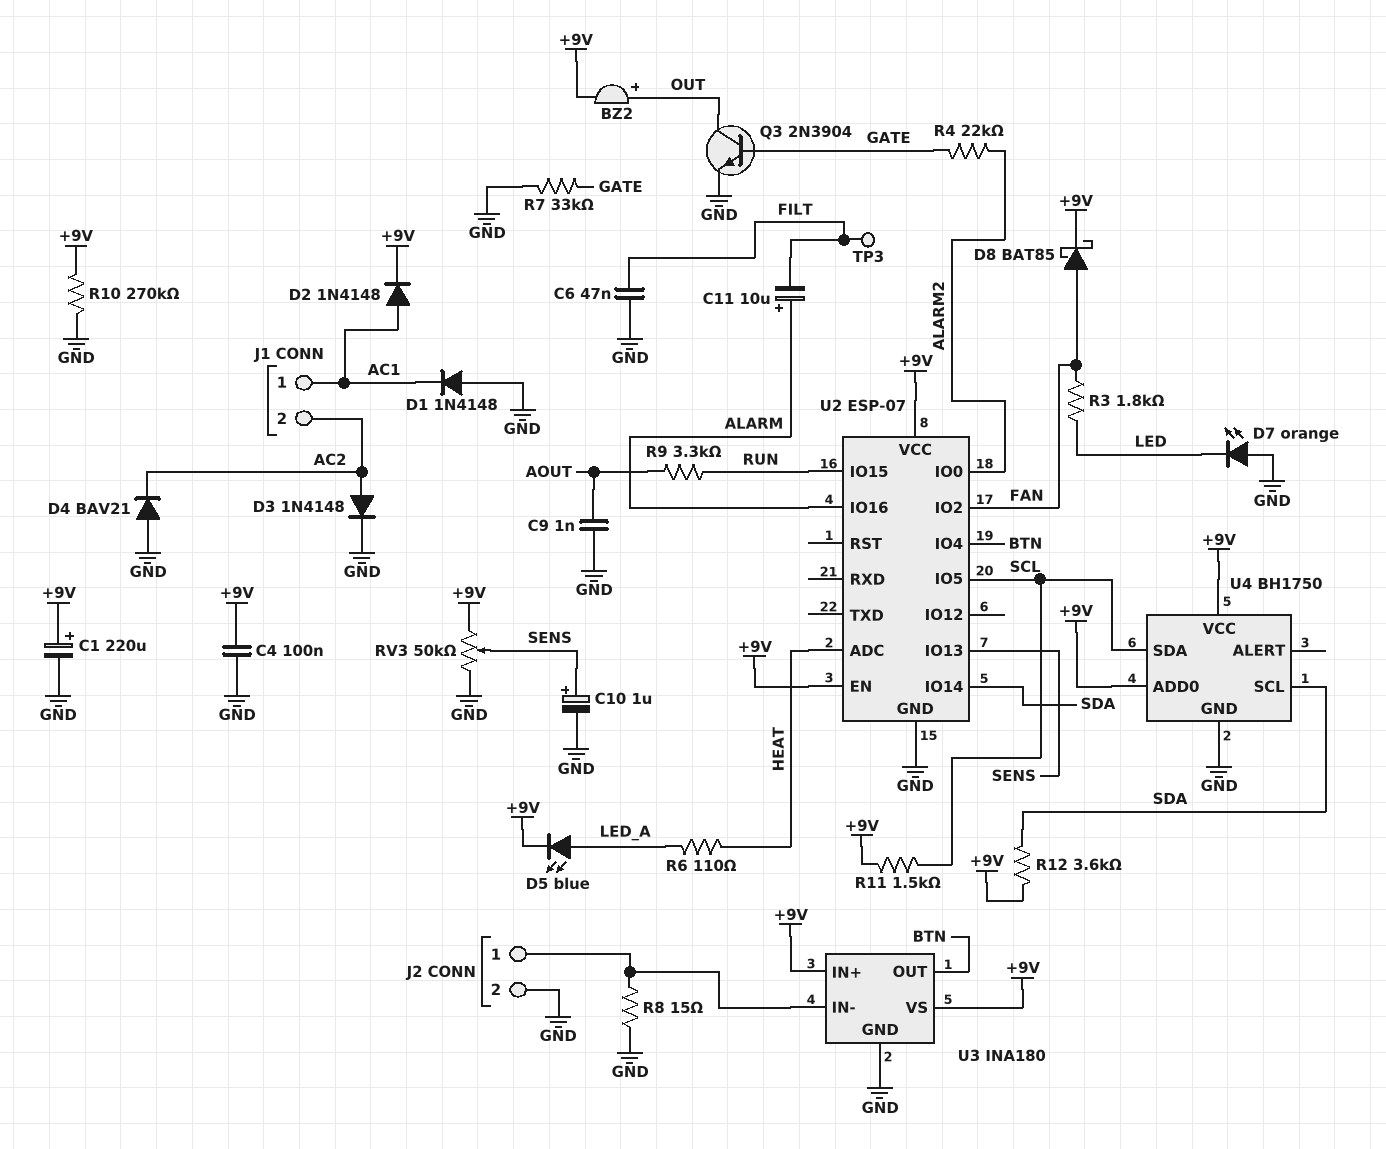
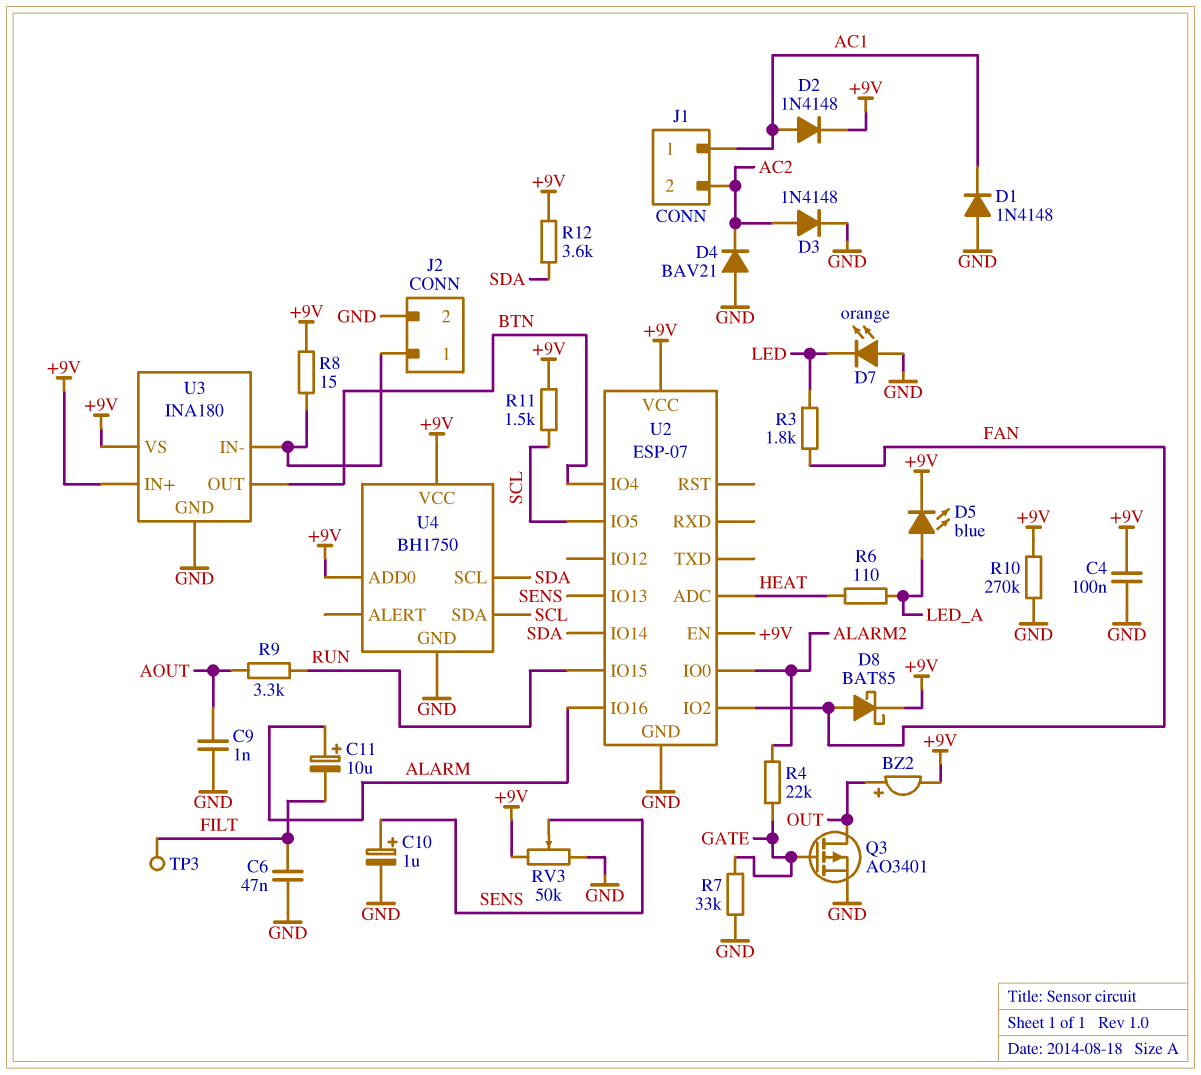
C1: 220uF (plus +9V, minus GND) -> none
Q3: NPN 2N3904 (B GATE, C OUT, E GND) -> PMOS AO3401 (G GATE, D OUT, S GND)
R8: 15 (GND, J2/1) -> 15 (+9V, J2/1)

